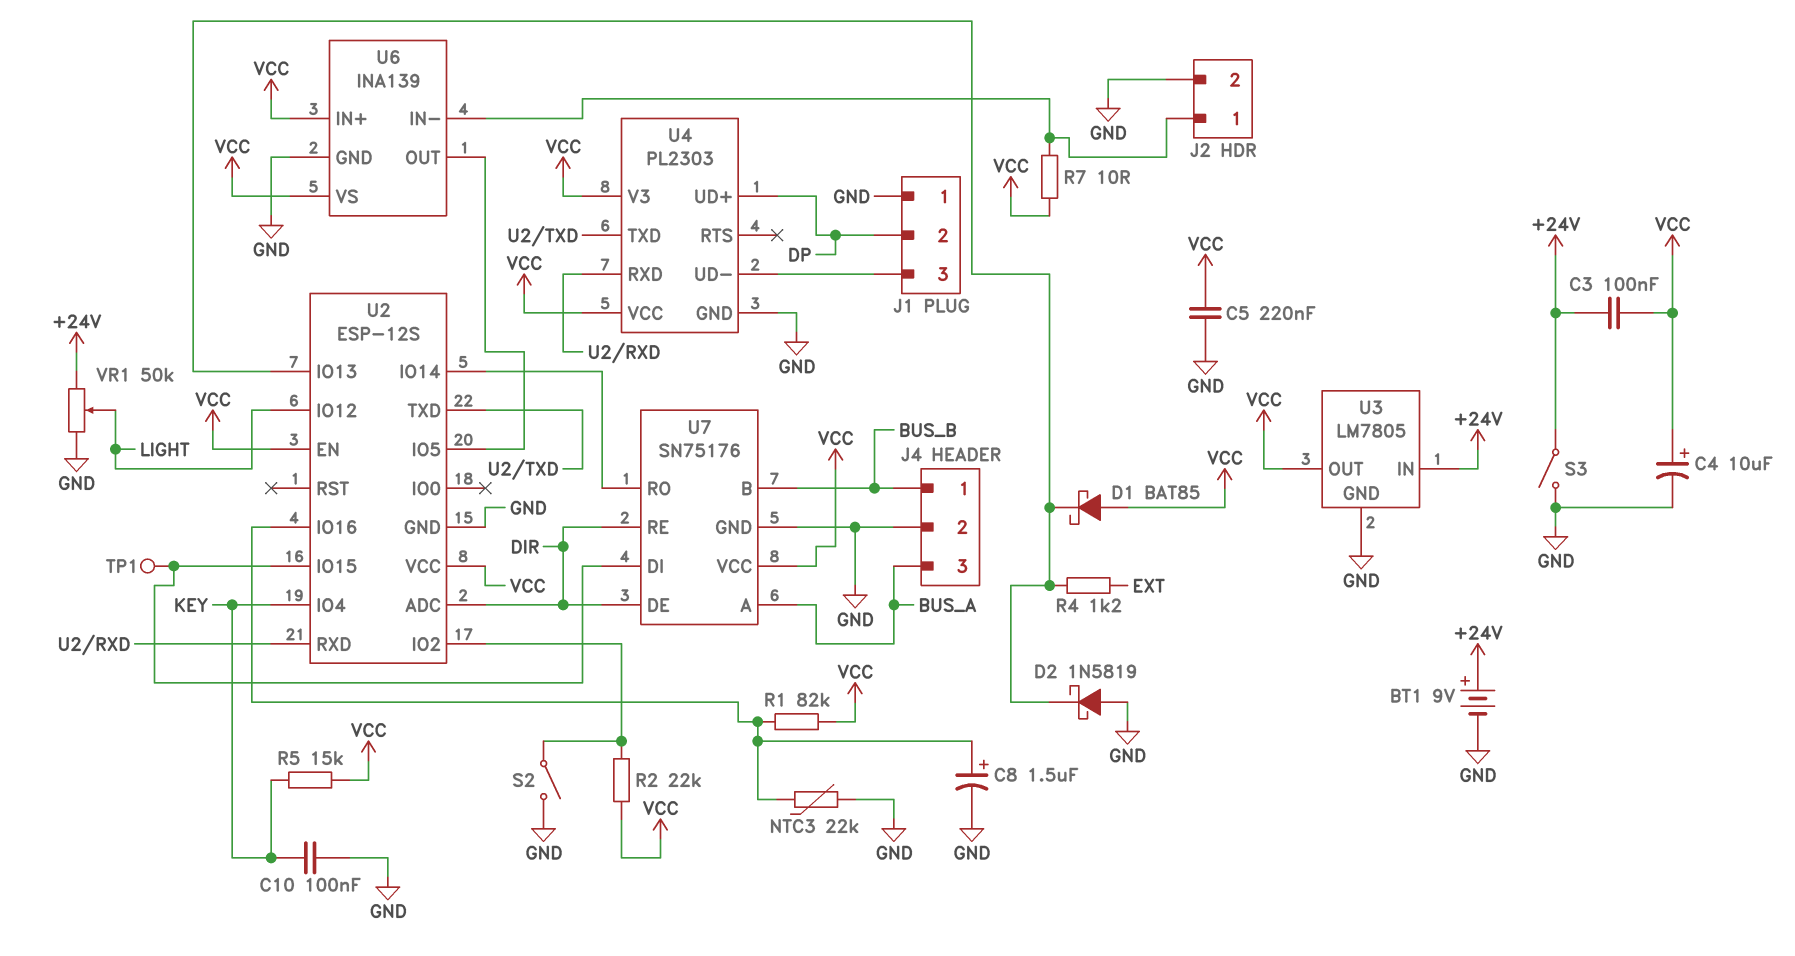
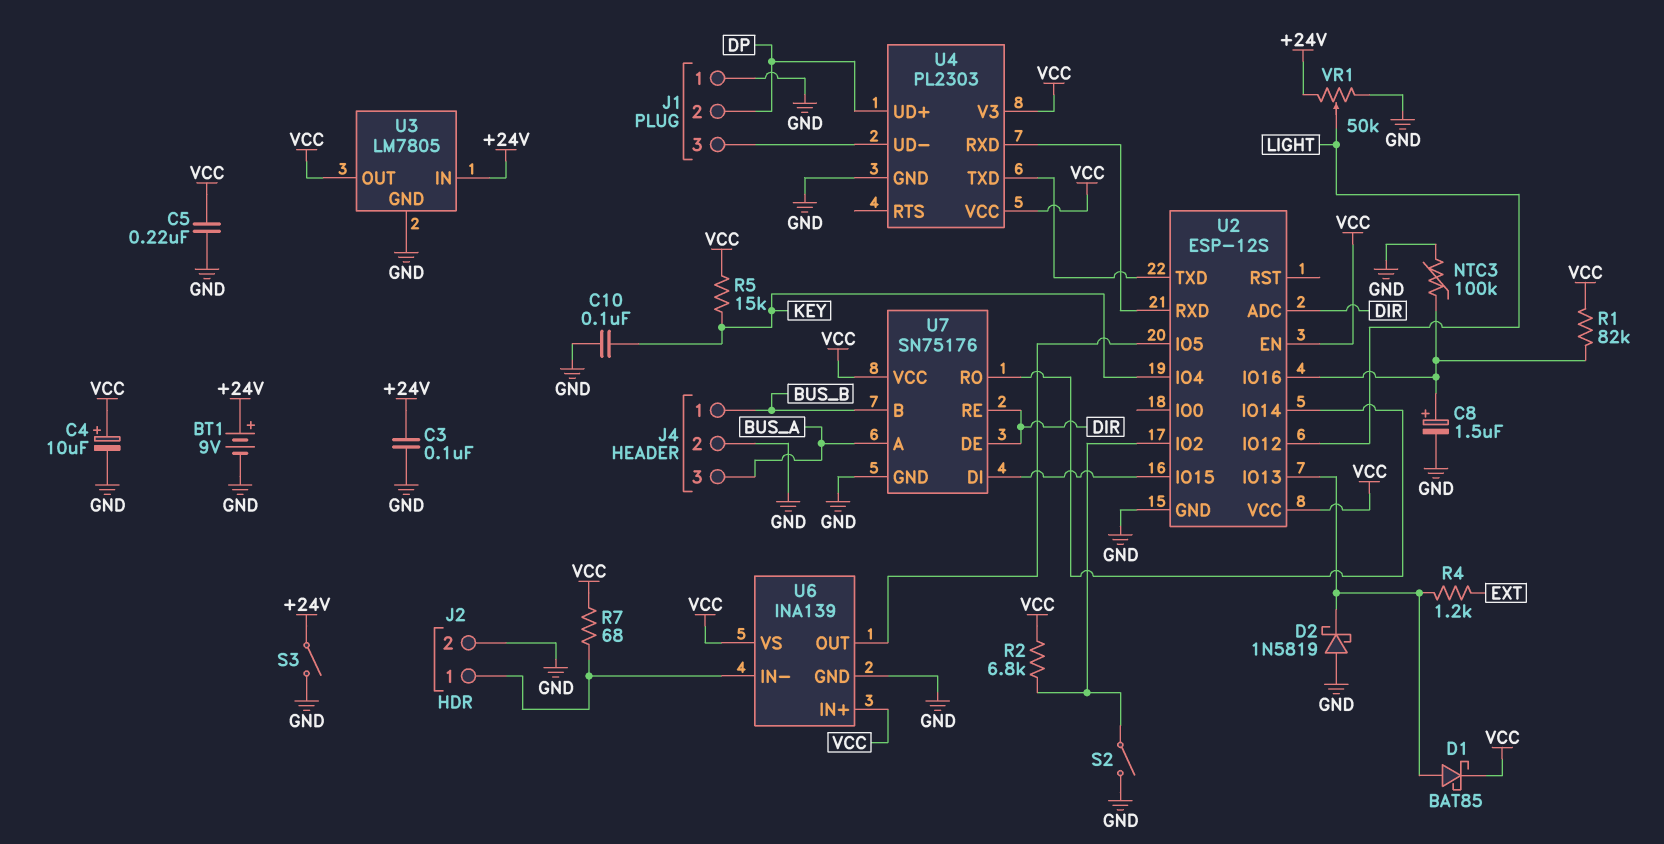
C3: 100nF (+24V, VCC) -> 100nF (+24V, GND)
D1: schottky BAT85 (A VCC, K U2/IO13) -> schottky BAT85 (A U2/IO13, K VCC)
NTC3: 22k (GND, U2/IO16) -> 100k (GND, U2/IO16)
R2: 22k (U2/IO2, VCC) -> 6.8k (U2/IO2, VCC)
R7: 10 (J2/1, VCC) -> 68 (J2/1, VCC)
TP1: test point (U2/IO15) -> none

